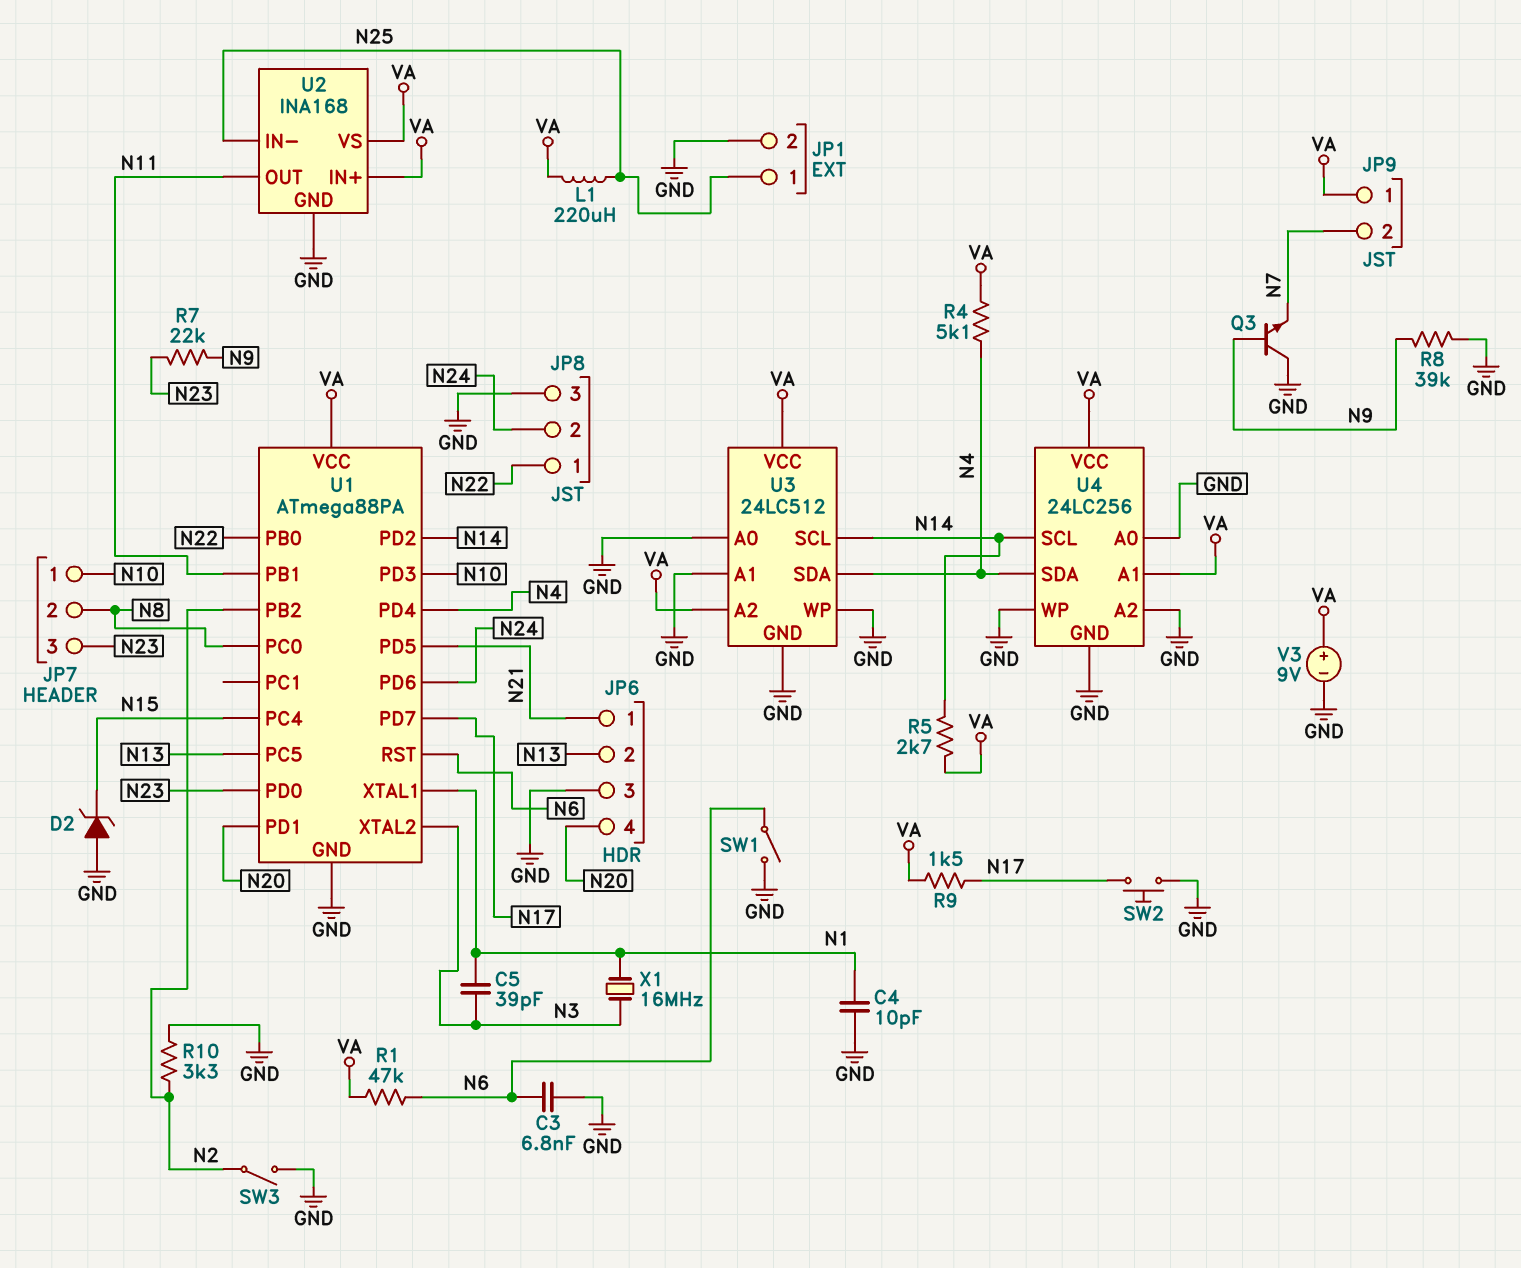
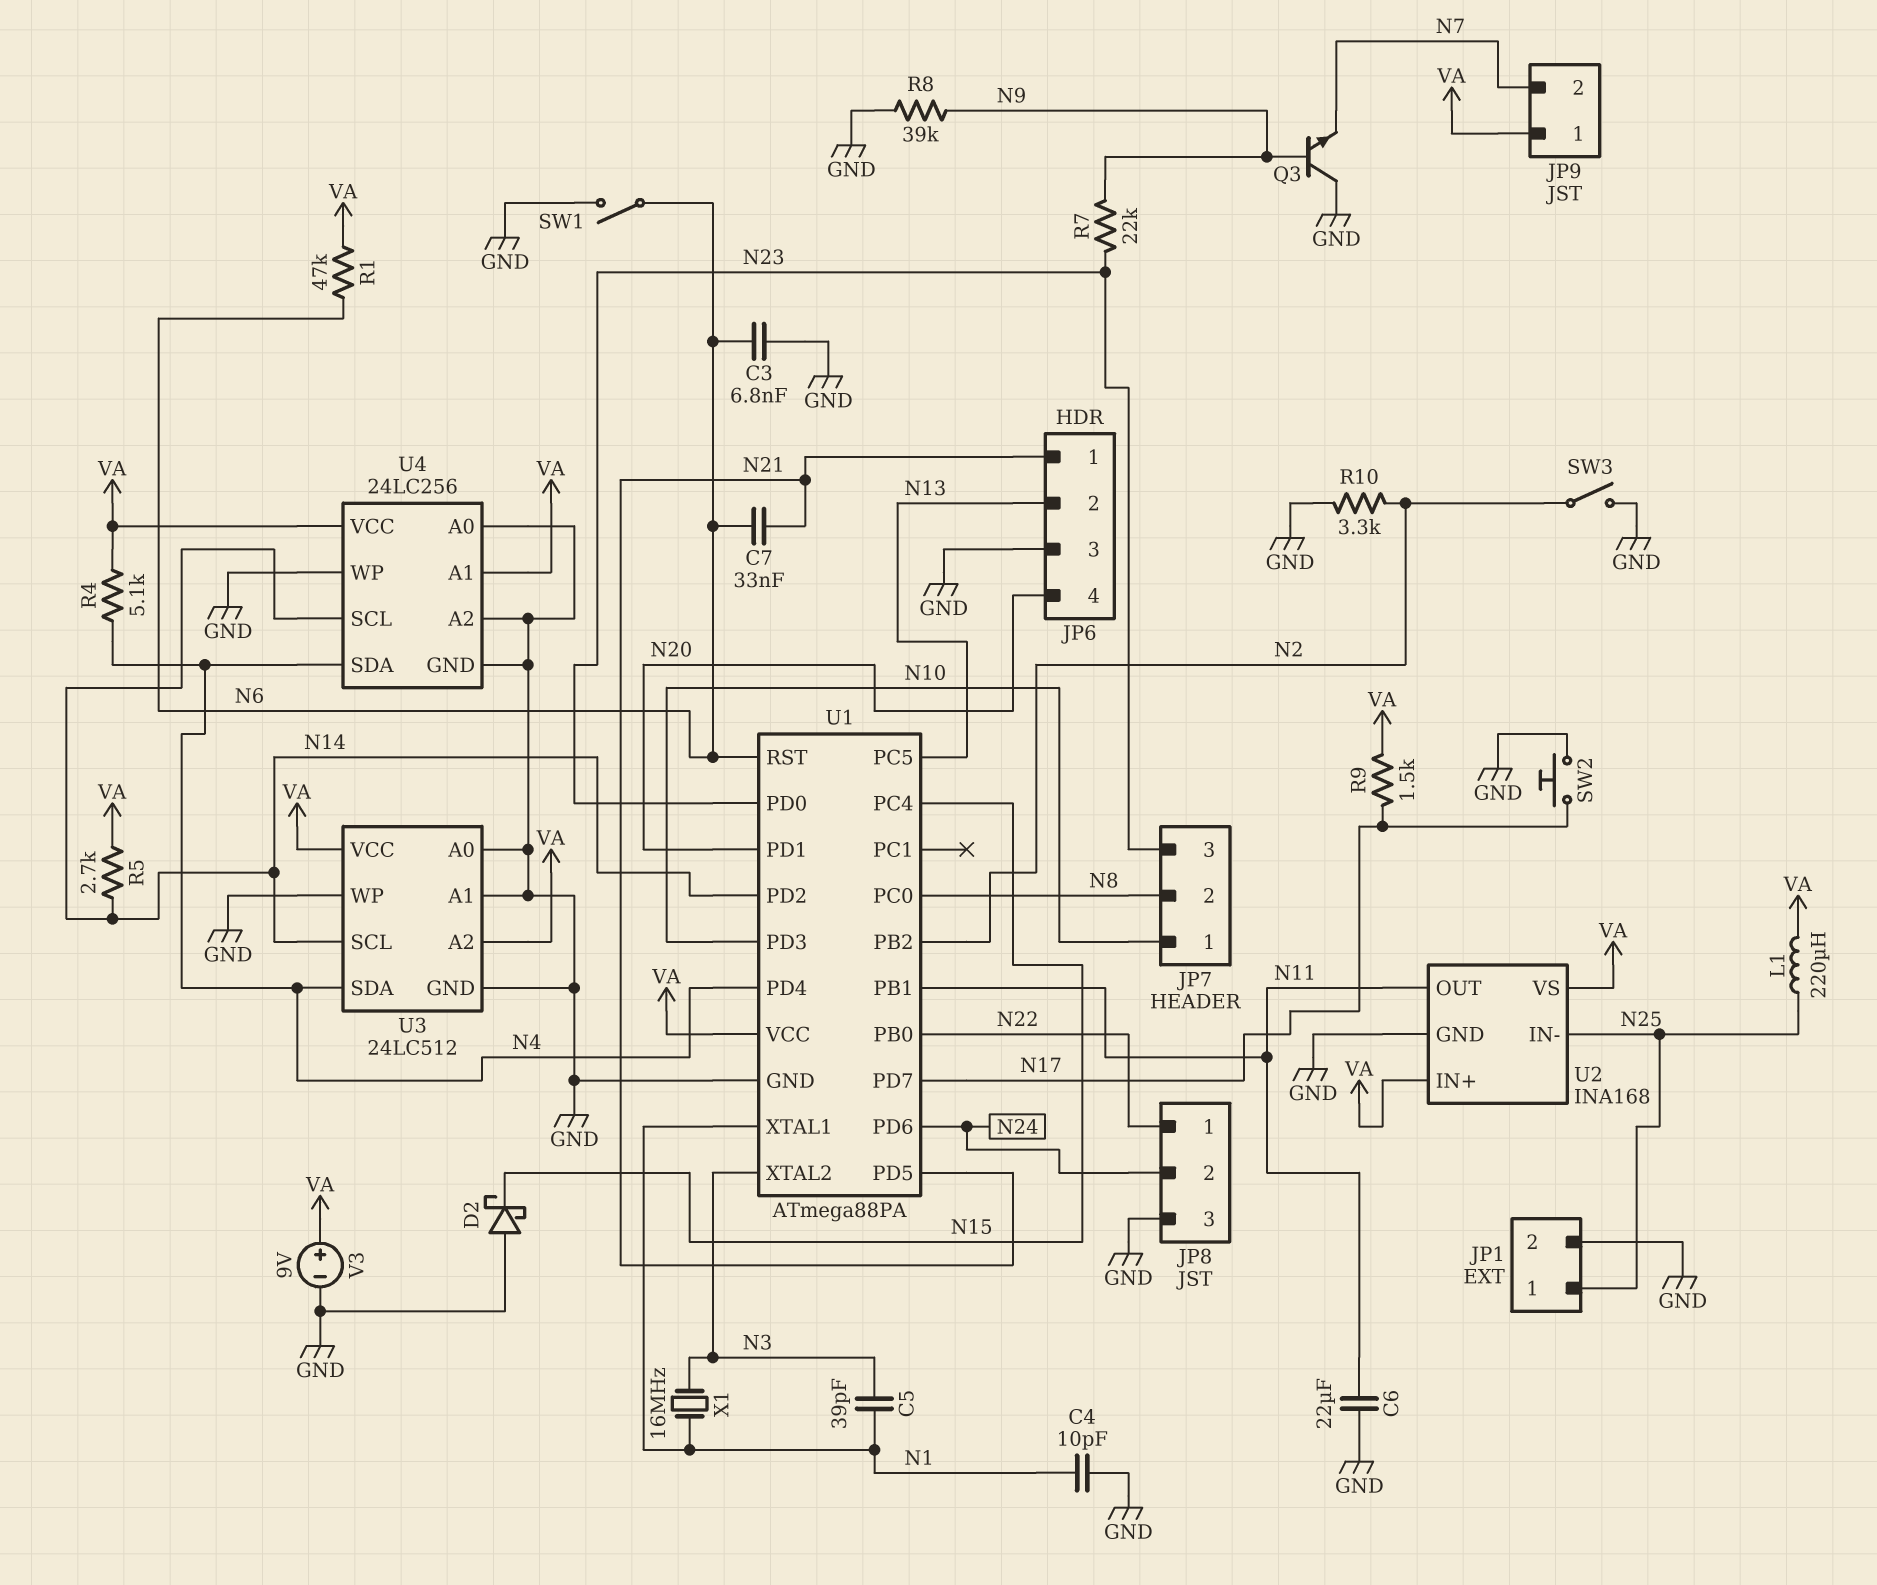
C6: none -> 22uF (GND, N11)
C7: none -> 33nF (N6, N21)
D2: zener (A GND, K N15) -> schottky (A GND, K N15)

